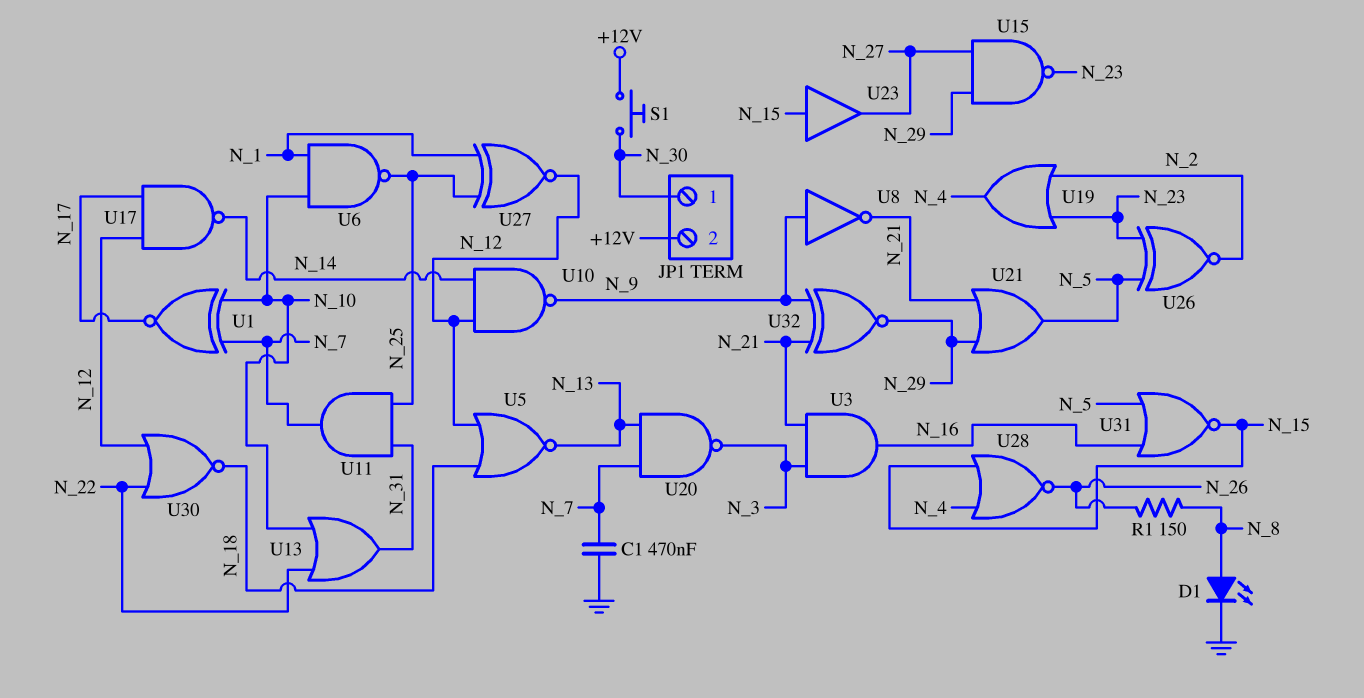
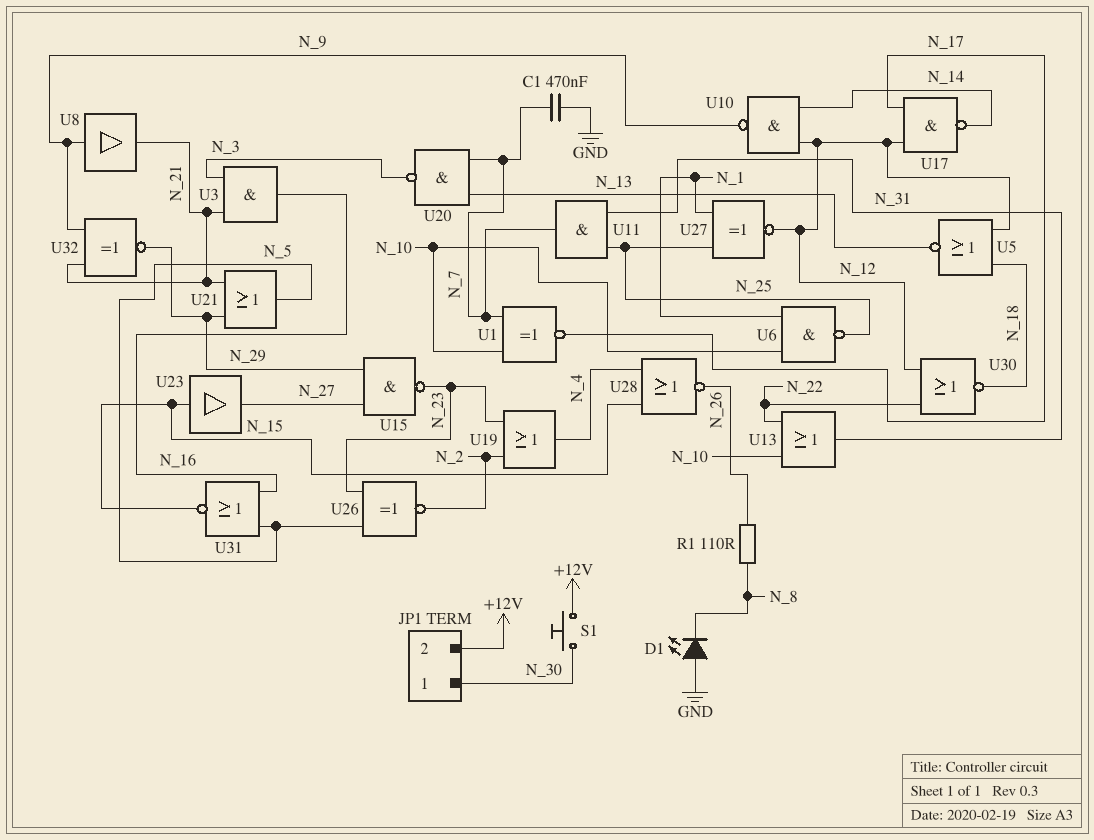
D1: LED (A N_8, K GND) -> LED (A GND, K N_8)
R1: 150 (N_8, N_26) -> 110 (N_8, N_26)
U8: NOT (in N_9, out N_21) -> buffer (in N_9, out N_21)

